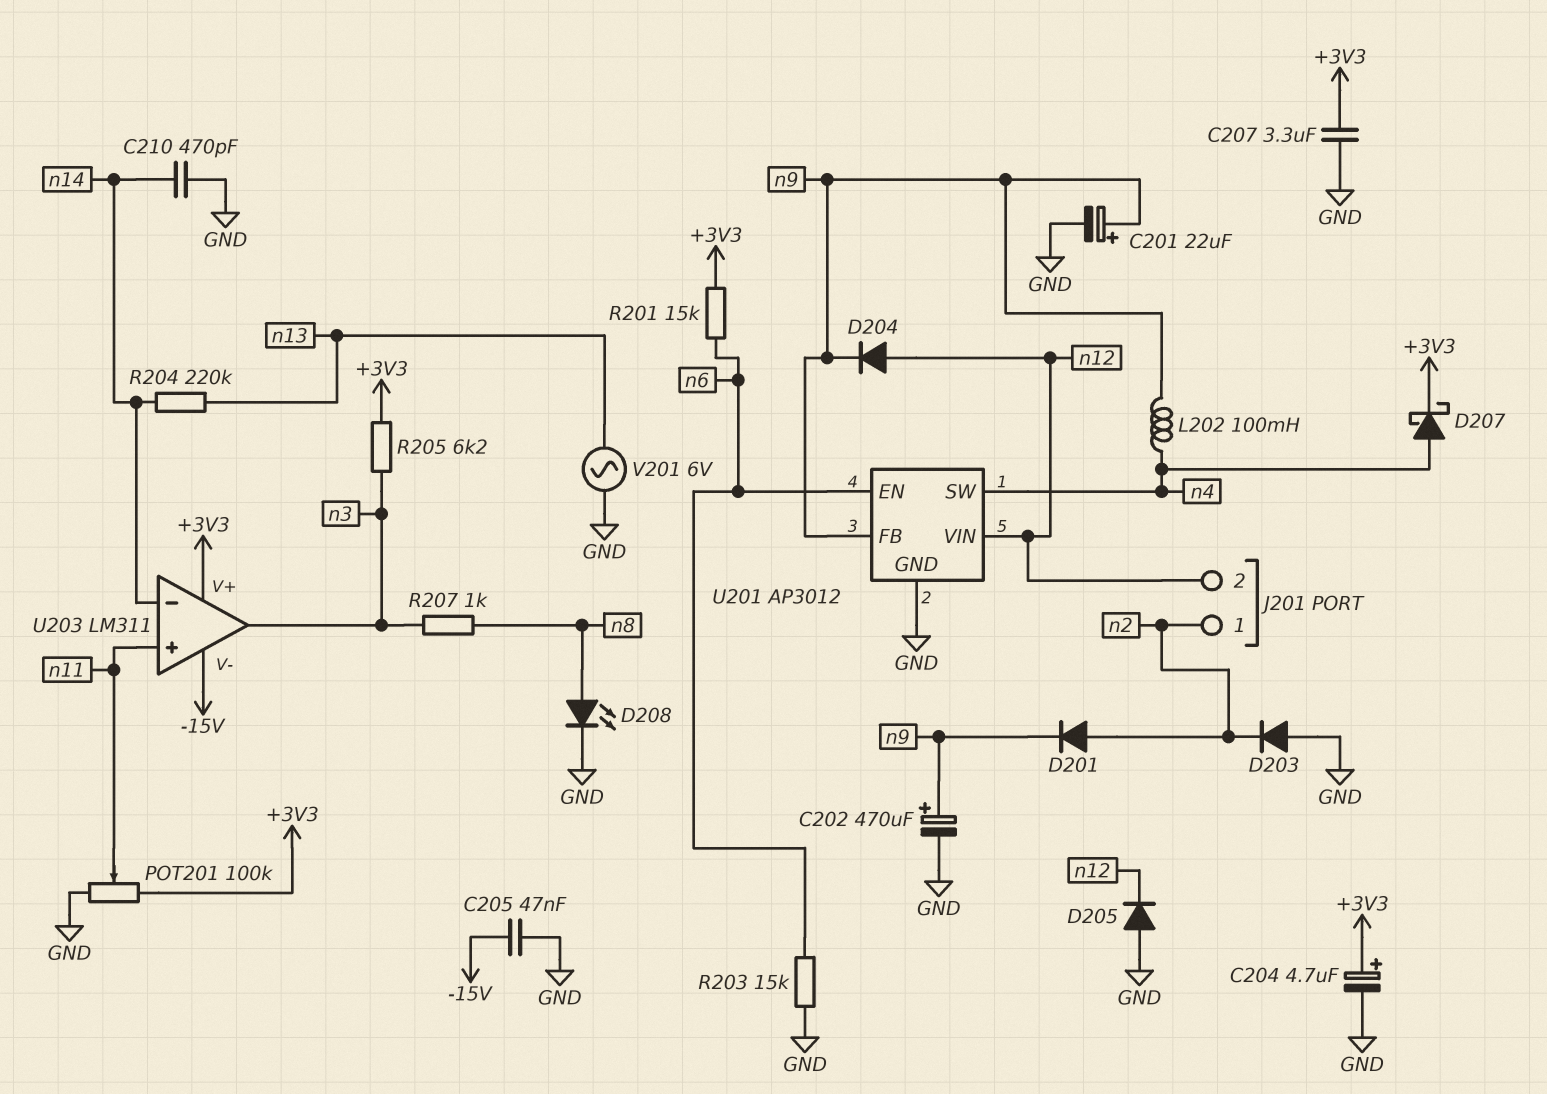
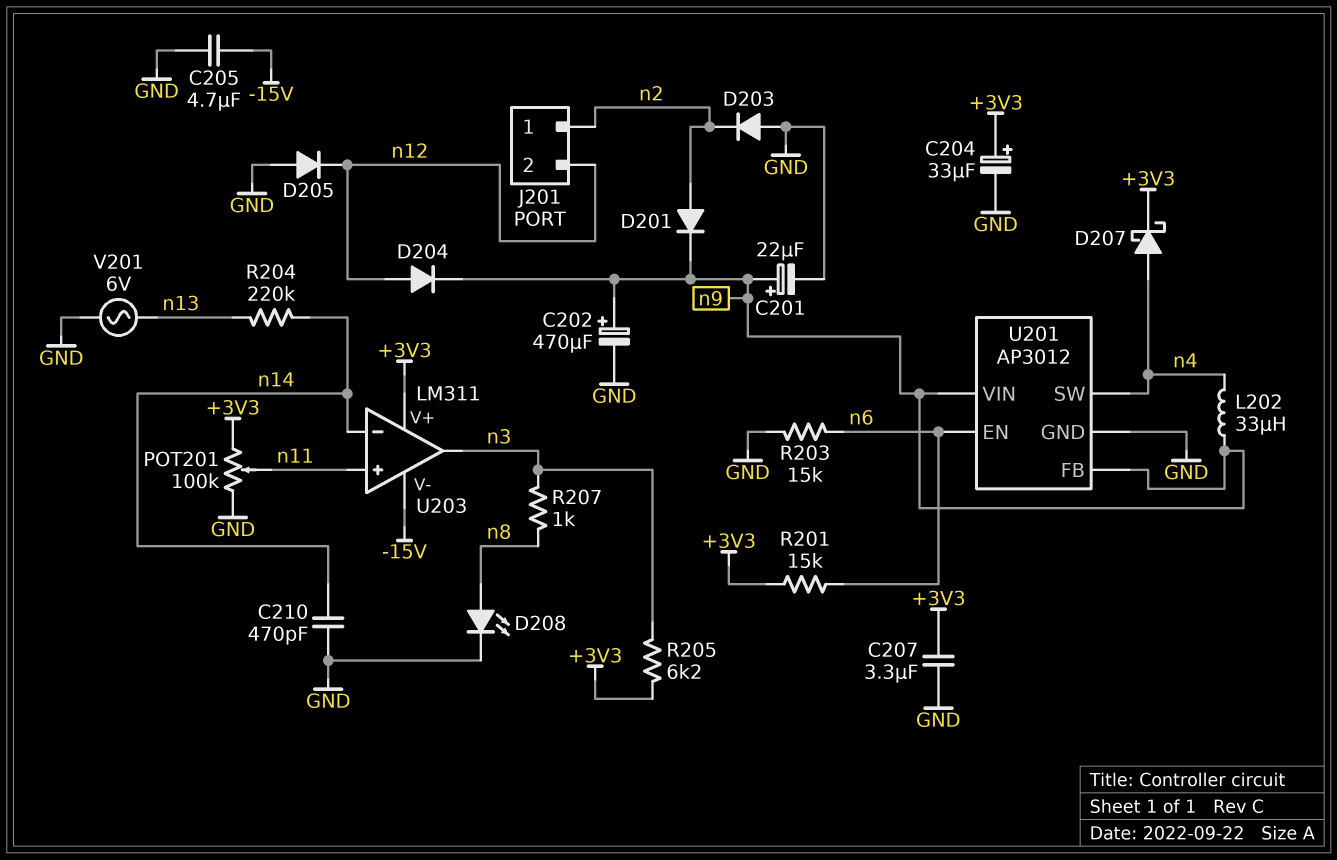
C204: 4.7uF (plus +3V3, minus GND) -> 33uF (plus +3V3, minus GND)
C205: 47nF (-15V, GND) -> 4.7uF (-15V, GND)
L202: 100mH (n4, n9) -> 33uH (n4, n9)
U201 pin VIN: n12 -> n9

